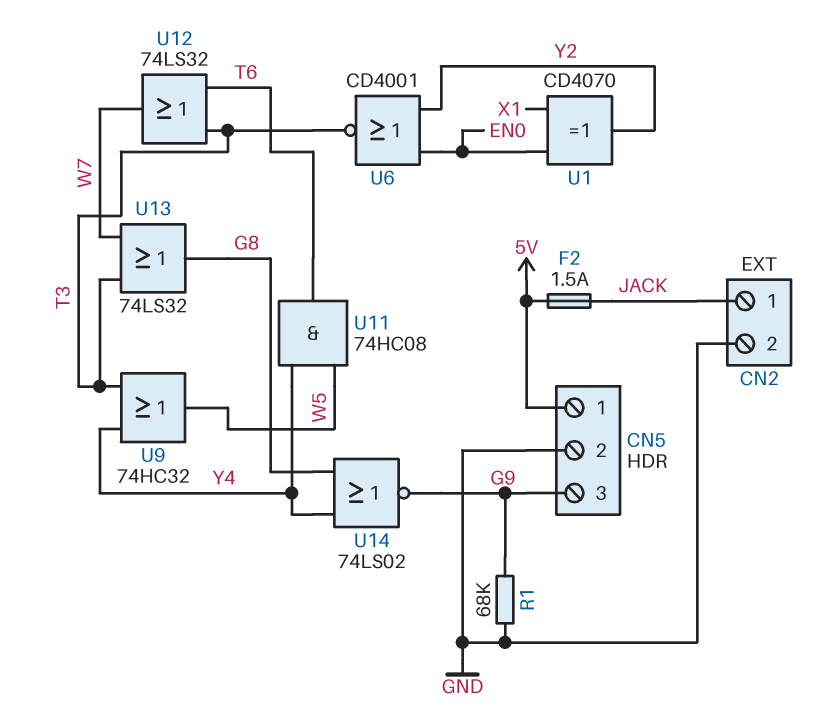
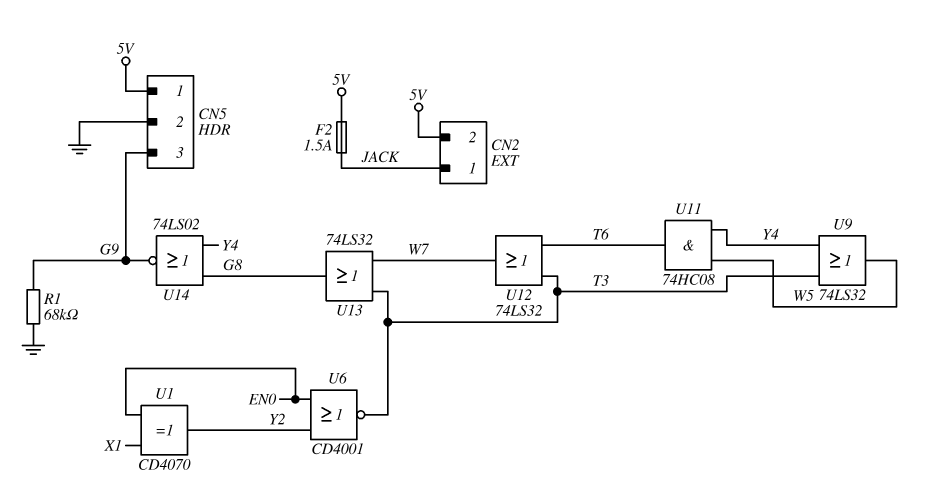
CN2 pin 2: GND -> 5V
U9: OR 74HC32 (in T3, in Y4, out W5) -> OR 74LS32 (in T3, in Y4, out W5)

